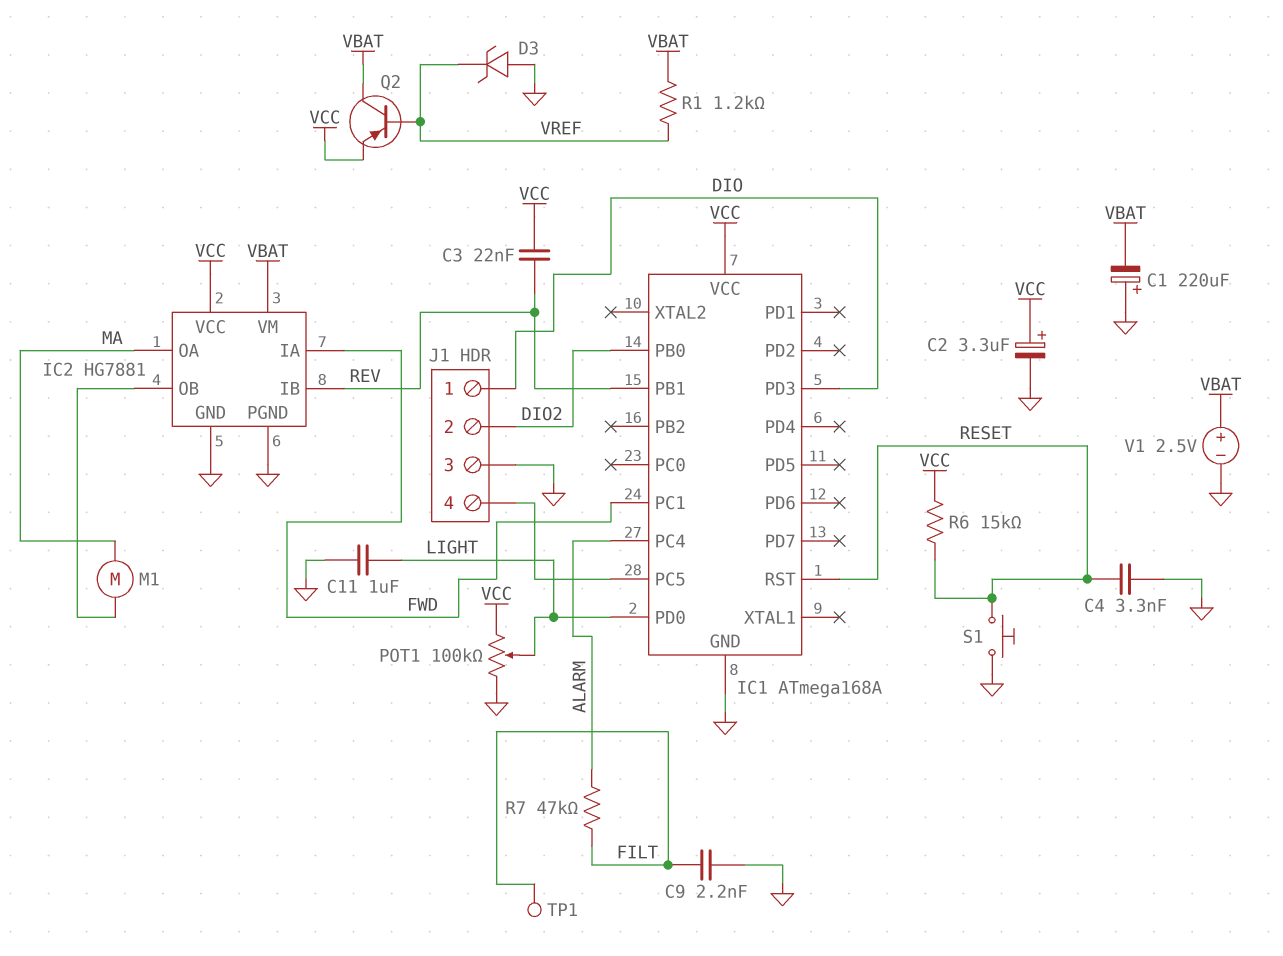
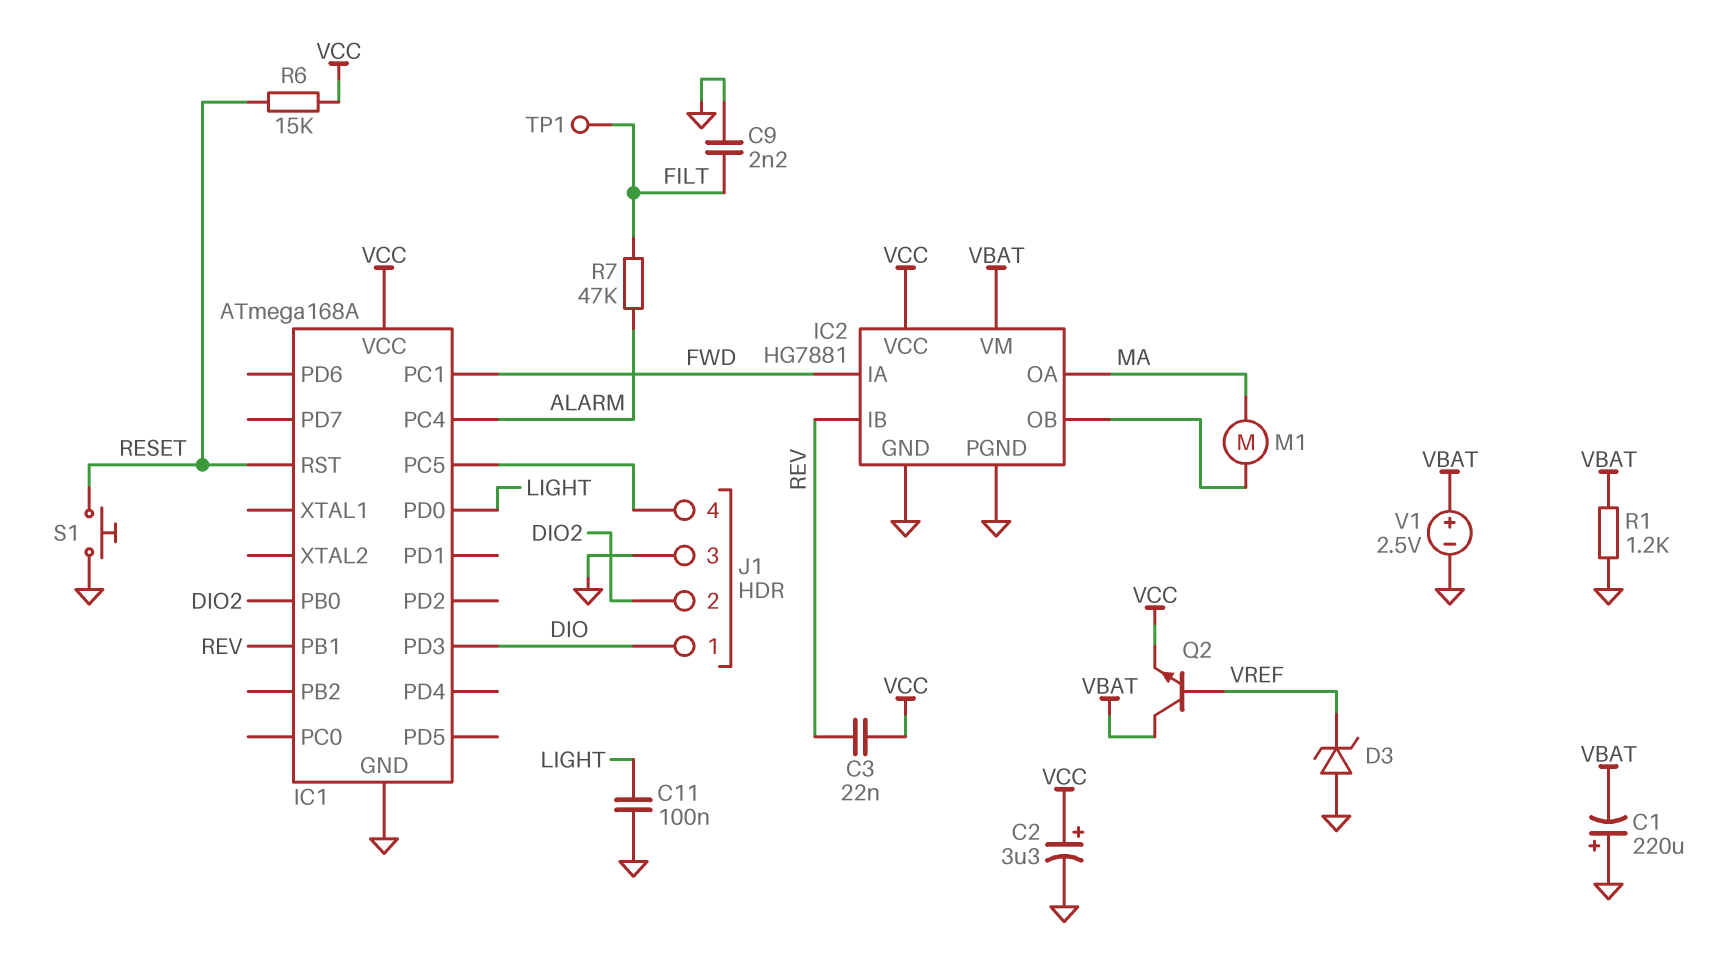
C4: 3.3nF (GND, RESET) -> none
C11: 1uF (GND, LIGHT) -> 100nF (GND, LIGHT)
POT1: 100k (GND, VCC, wiper LIGHT) -> none
Q2: PNP (B VREF, C VBAT, E VCC) -> NPN (B VREF, C VBAT, E VCC)
R1: 1.2k (VBAT, VREF) -> 1.2k (GND, VBAT)

